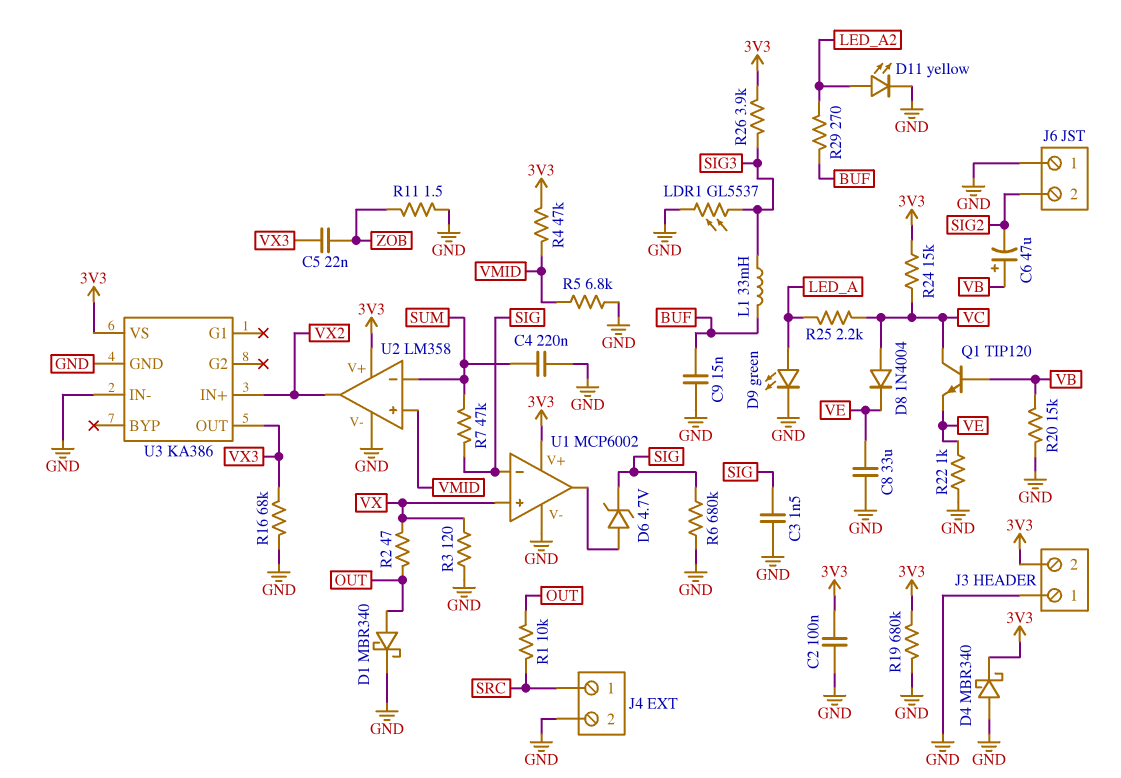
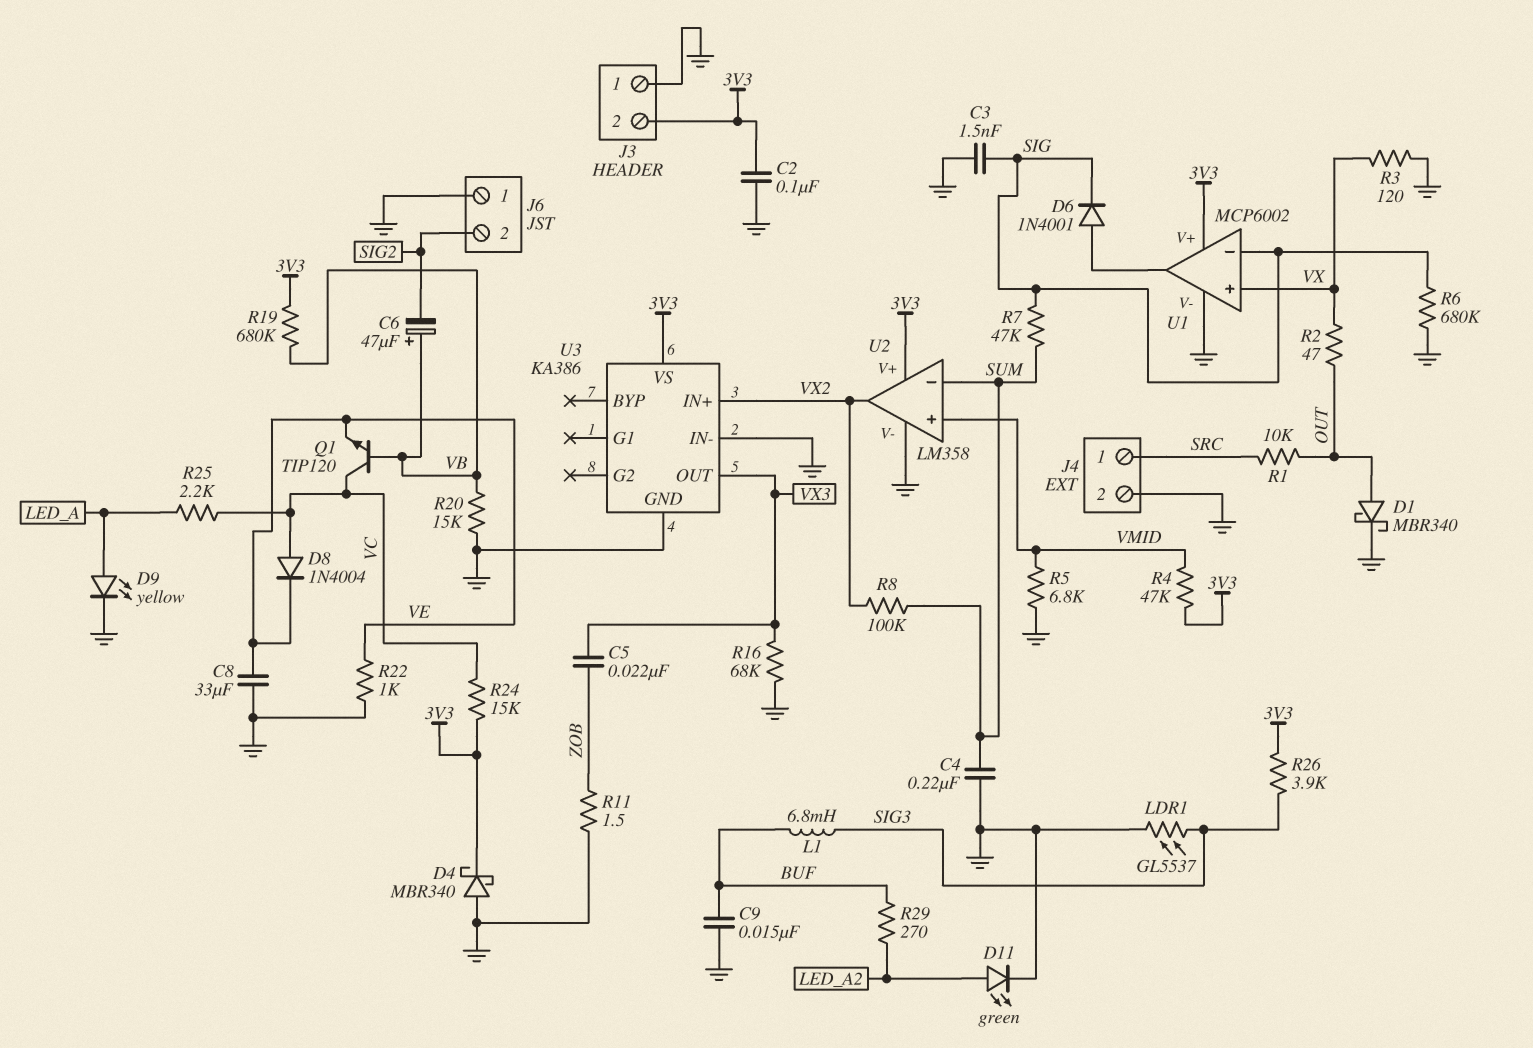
D6: zener 4.7V (A U1/out, K SIG) -> diode 1N4001 (A U1/out, K SIG)
D9: LED green (A LED_A, K GND) -> LED yellow (A LED_A, K GND)
D11: LED yellow (A LED_A2, K GND) -> LED green (A LED_A2, K GND)
L1: 33mH (BUF, SIG3) -> 6.8mH (BUF, SIG3)
R8: none -> 100k (SUM, VX2)
R19: 680k (3V3, GND) -> 680k (3V3, VB)

